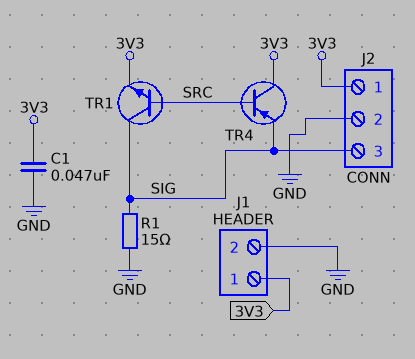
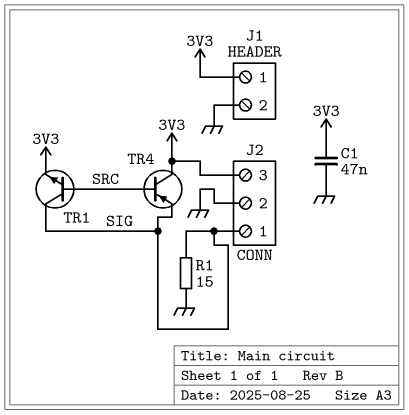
J2 pin 1: 3V3 -> SIG
J2 pin 3: SIG -> 3V3

